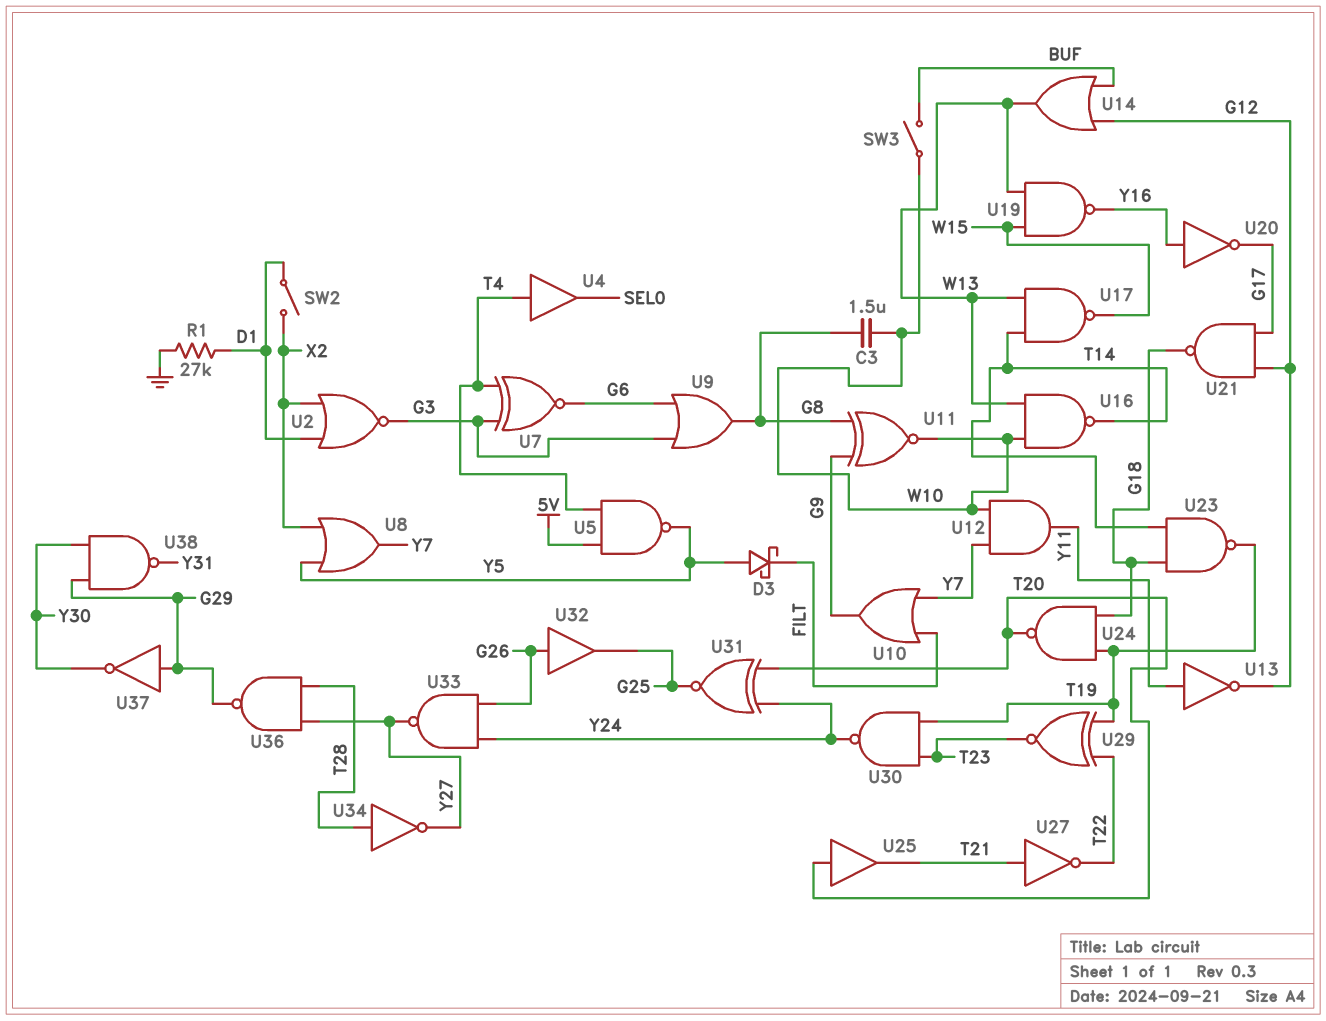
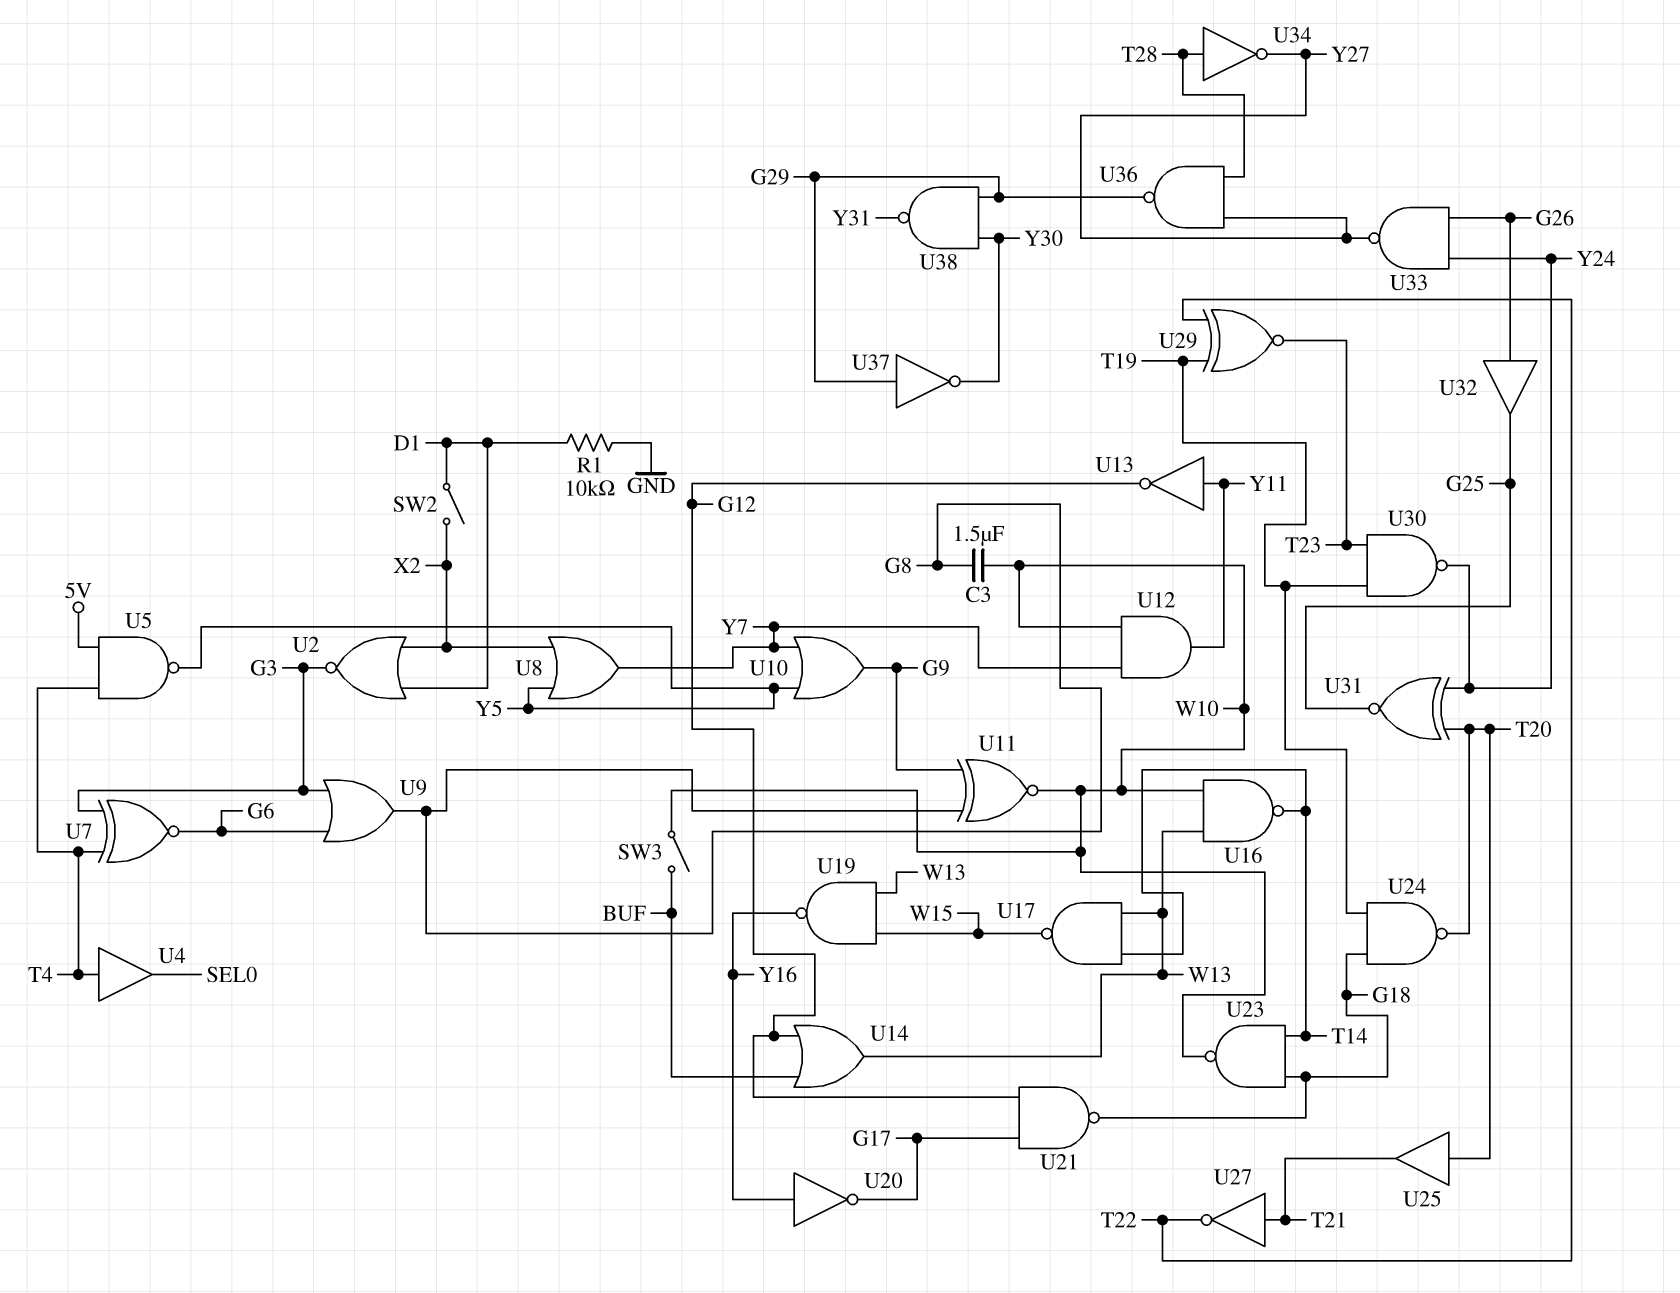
D3: schottky (A Y5, K FILT) -> none
R1: 27k (D1, GND) -> 10k (D1, GND)
U10: OR (in FILT, in Y7, out G9) -> OR (in Y5, in Y7, out G9)
U23: NAND (in G18, in T14, out T19) -> NAND (in G18, in T14, out W10)

